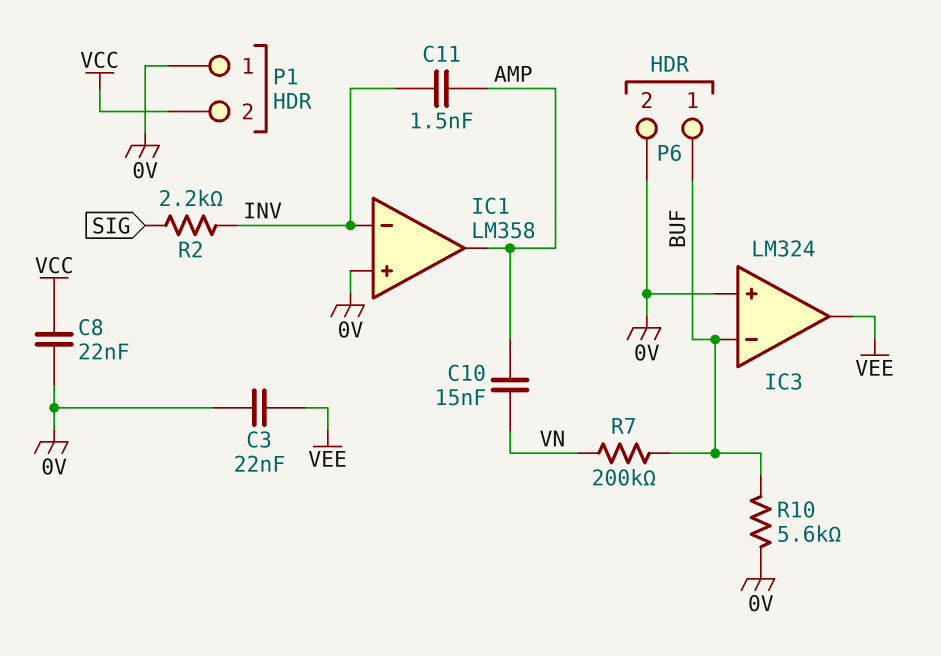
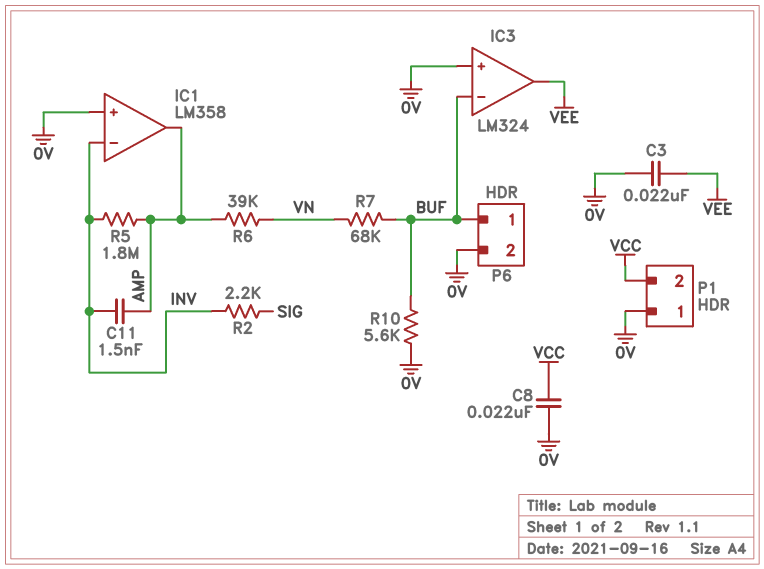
C10: 15nF (AMP, VN) -> none
R5: none -> 1.8M (AMP, INV)
R6: none -> 39k (AMP, VN)
R7: 200k (BUF, VN) -> 68k (BUF, VN)

